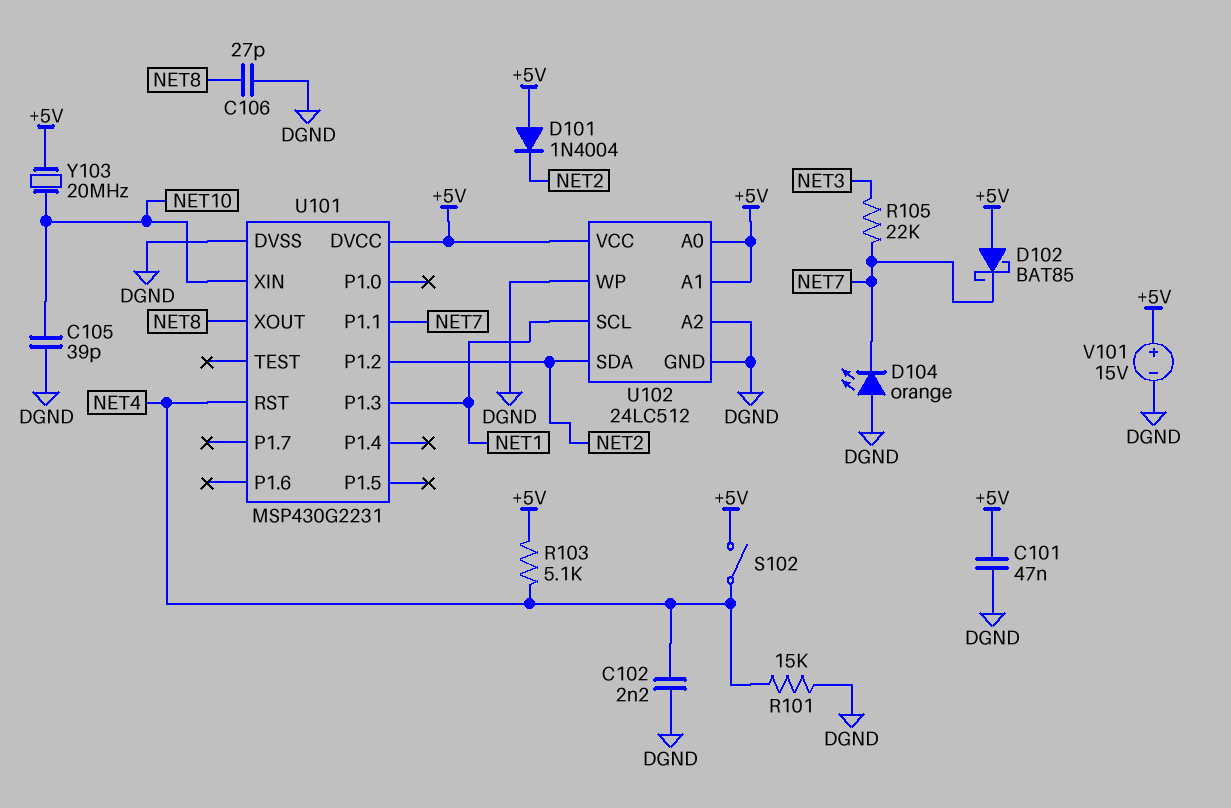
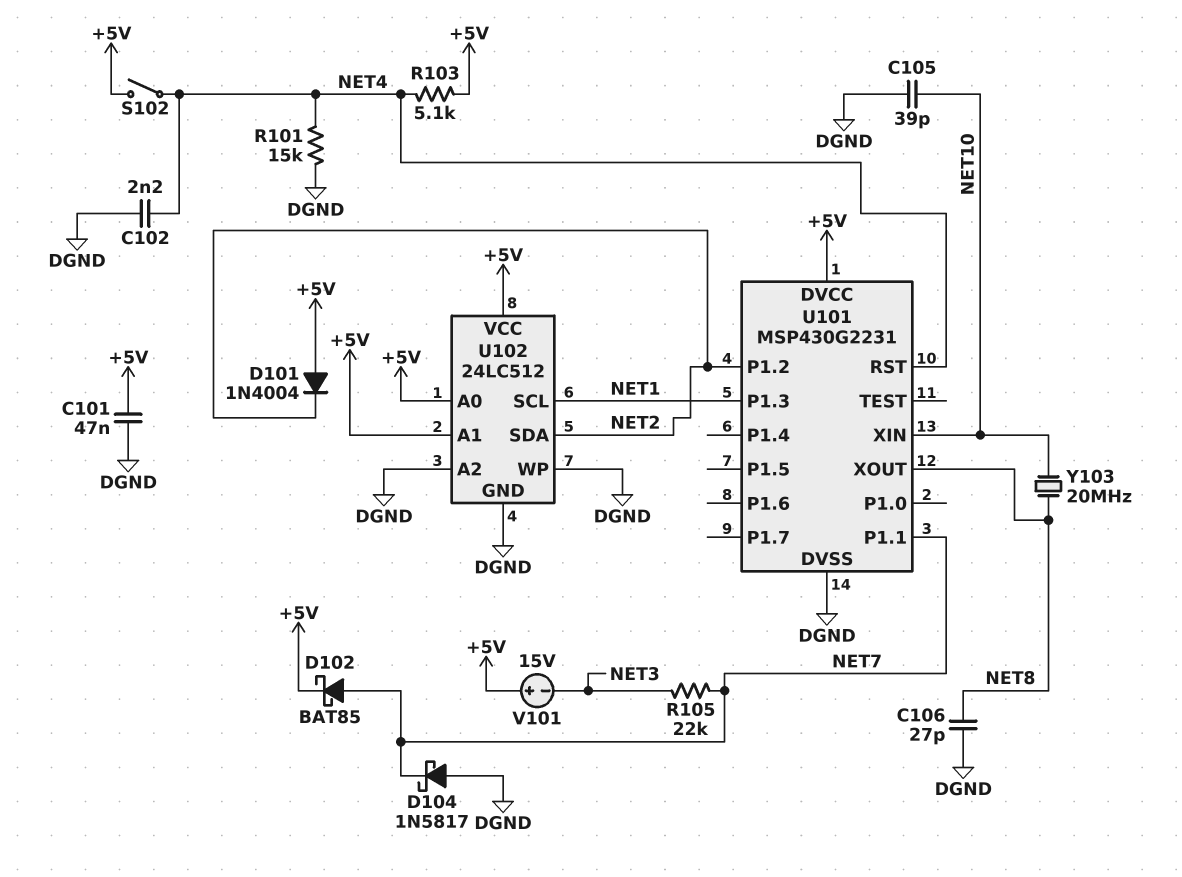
D102: schottky BAT85 (A +5V, K NET7) -> schottky BAT85 (A NET7, K +5V)
D104: LED orange (A DGND, K NET7) -> schottky 1N5817 (A DGND, K NET7)
V101: 15V (plus +5V, minus DGND) -> 15V (plus +5V, minus NET3)
Y103: 20MHz (+5V, NET10) -> 20MHz (NET8, NET10)

